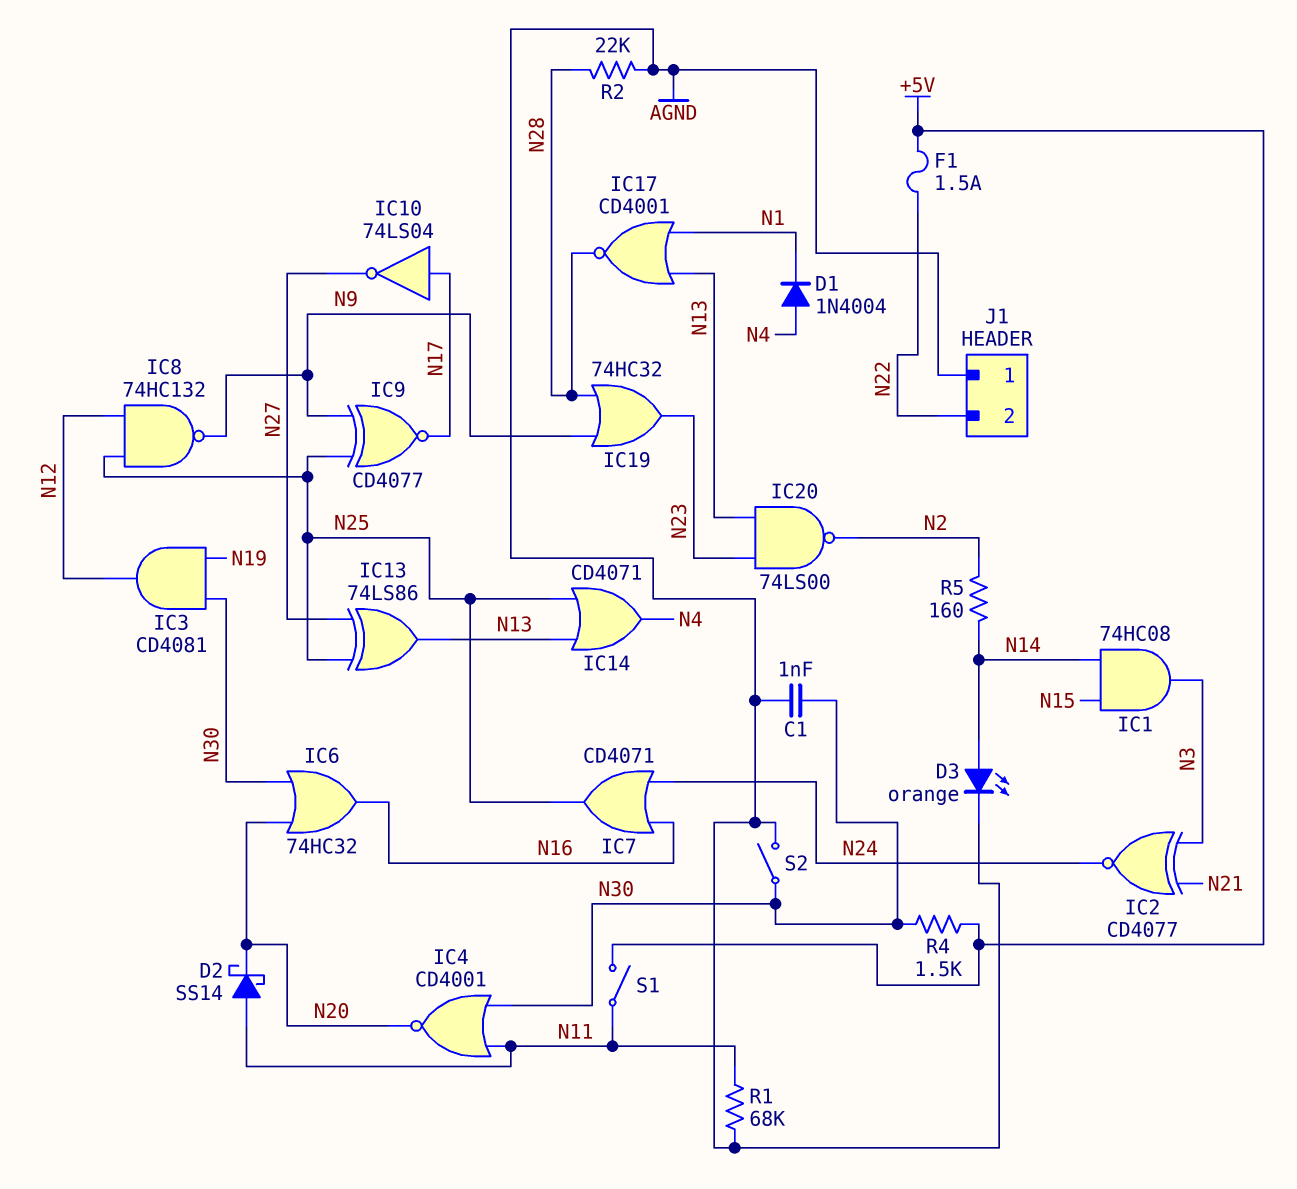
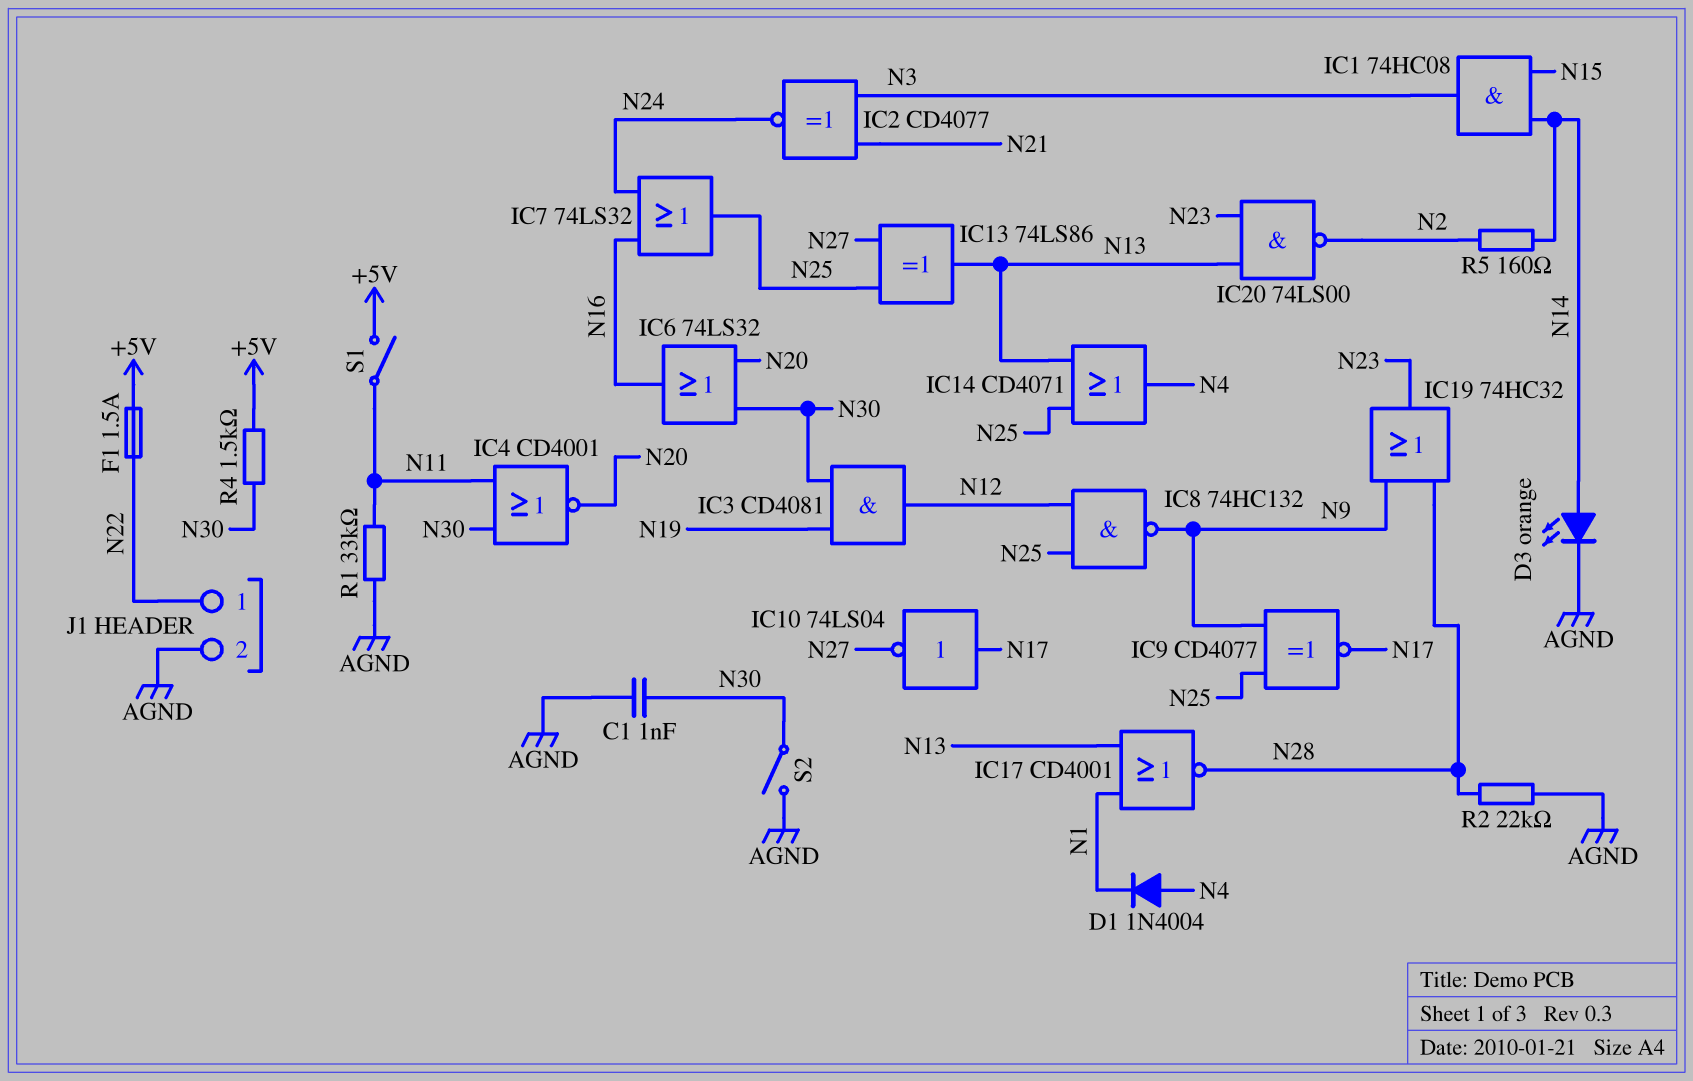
D2: schottky SS14 (A N11, K N20) -> none
IC6: OR 74HC32 (in N20, in N30, out N16) -> OR 74LS32 (in N20, in N30, out N16)
IC7: OR CD4071 (in N16, in N24, out N25) -> OR 74LS32 (in N16, in N24, out N25)
J1 pin 1: AGND -> N22
J1 pin 2: N22 -> AGND
R1: 68k (AGND, N11) -> 33k (AGND, N11)

